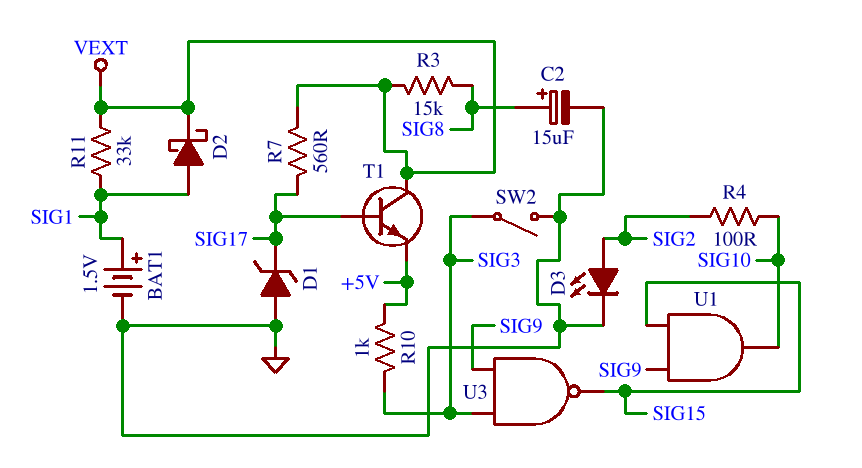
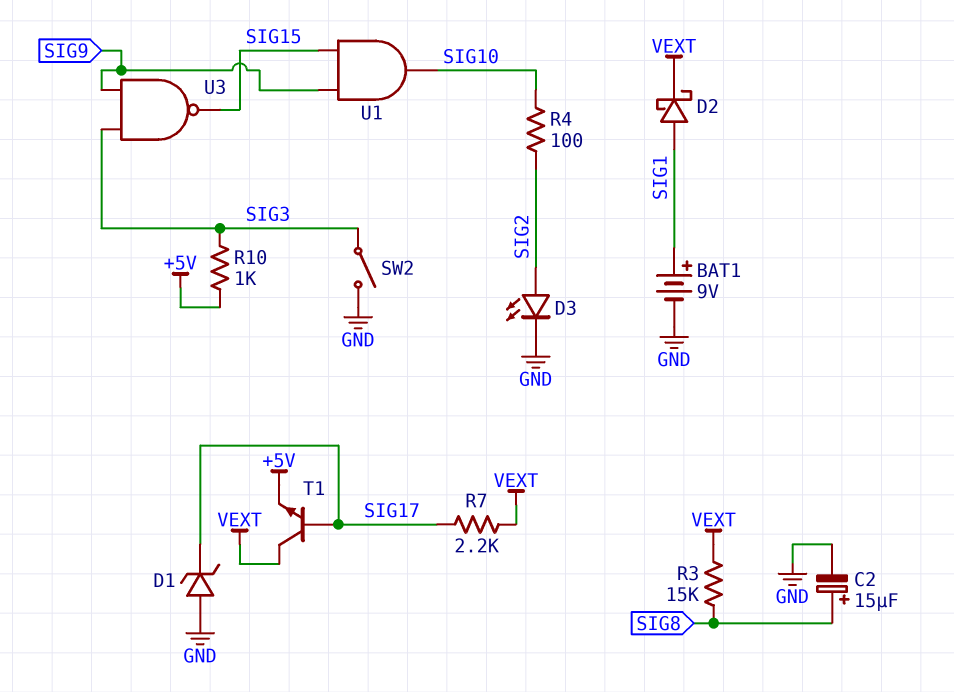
BAT1: 1.5V (plus SIG1, minus GND) -> 9V (plus SIG1, minus GND)
R7: 560 (SIG17, VEXT) -> 2.2k (SIG17, VEXT)
R11: 33k (SIG1, VEXT) -> none

